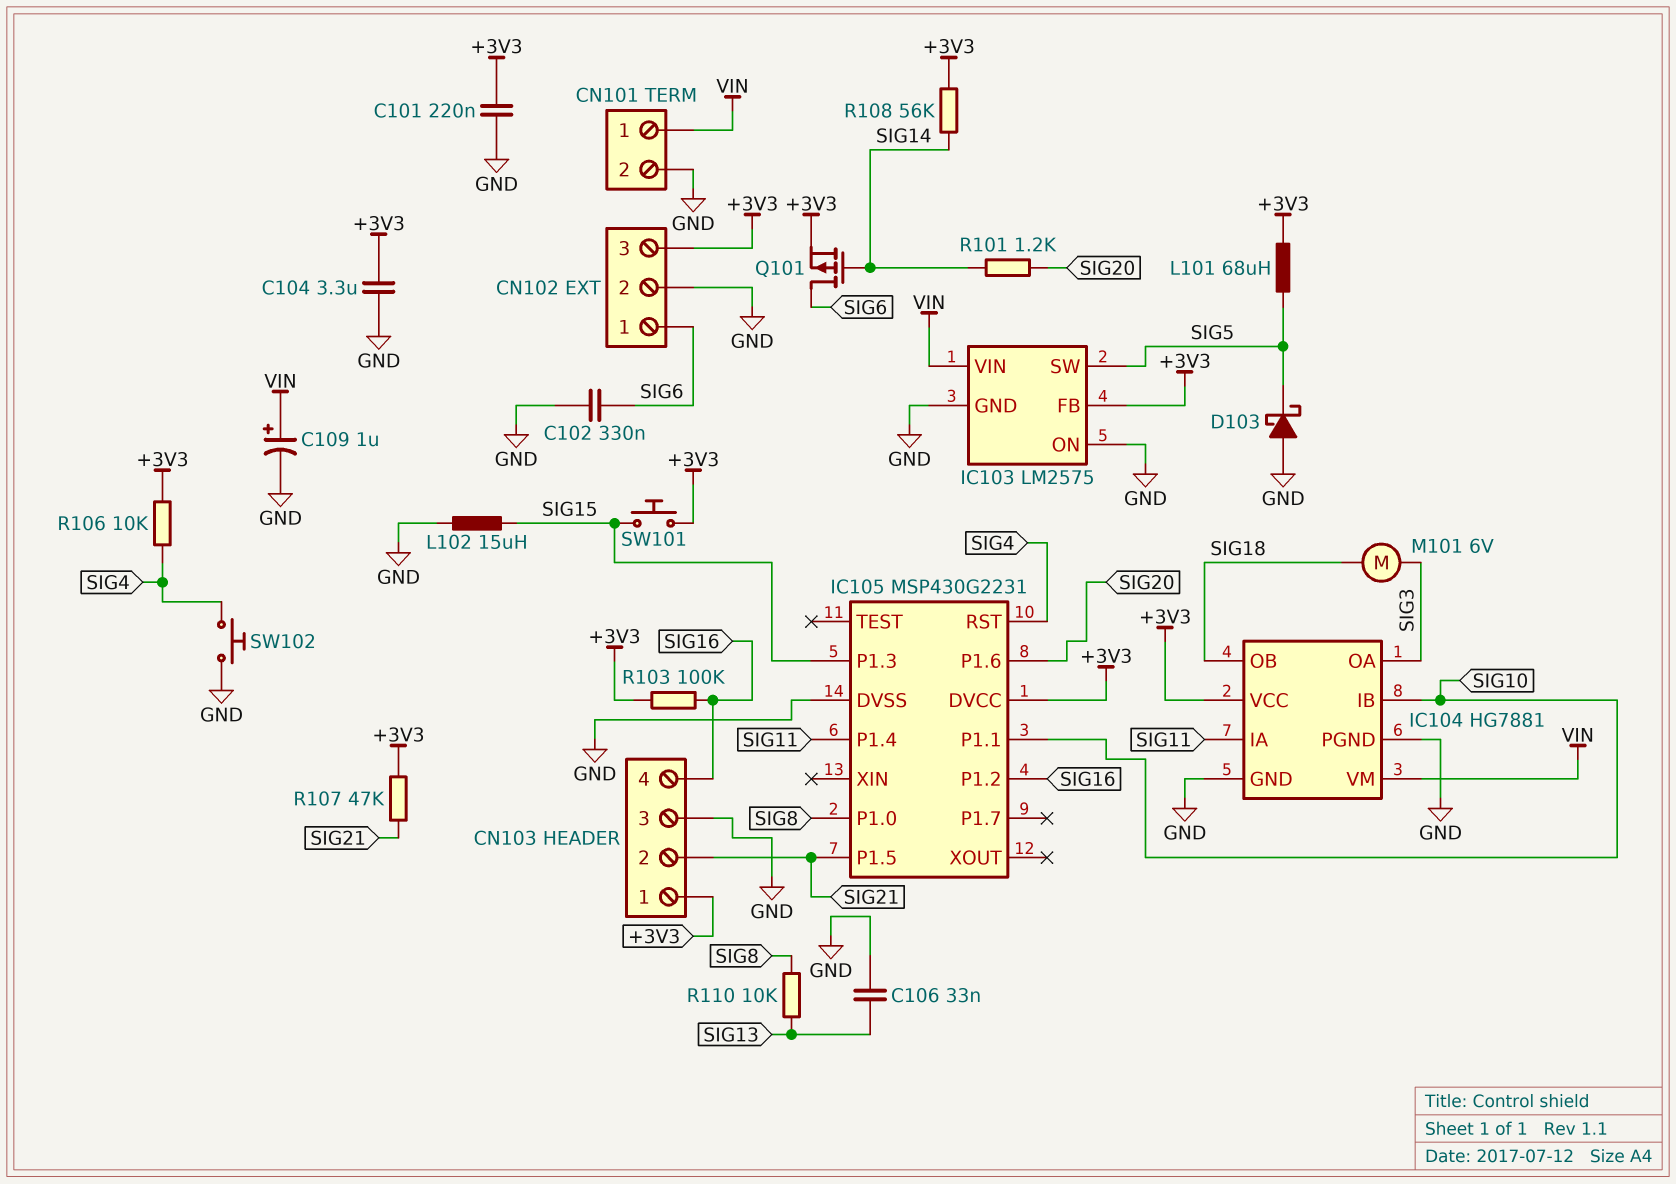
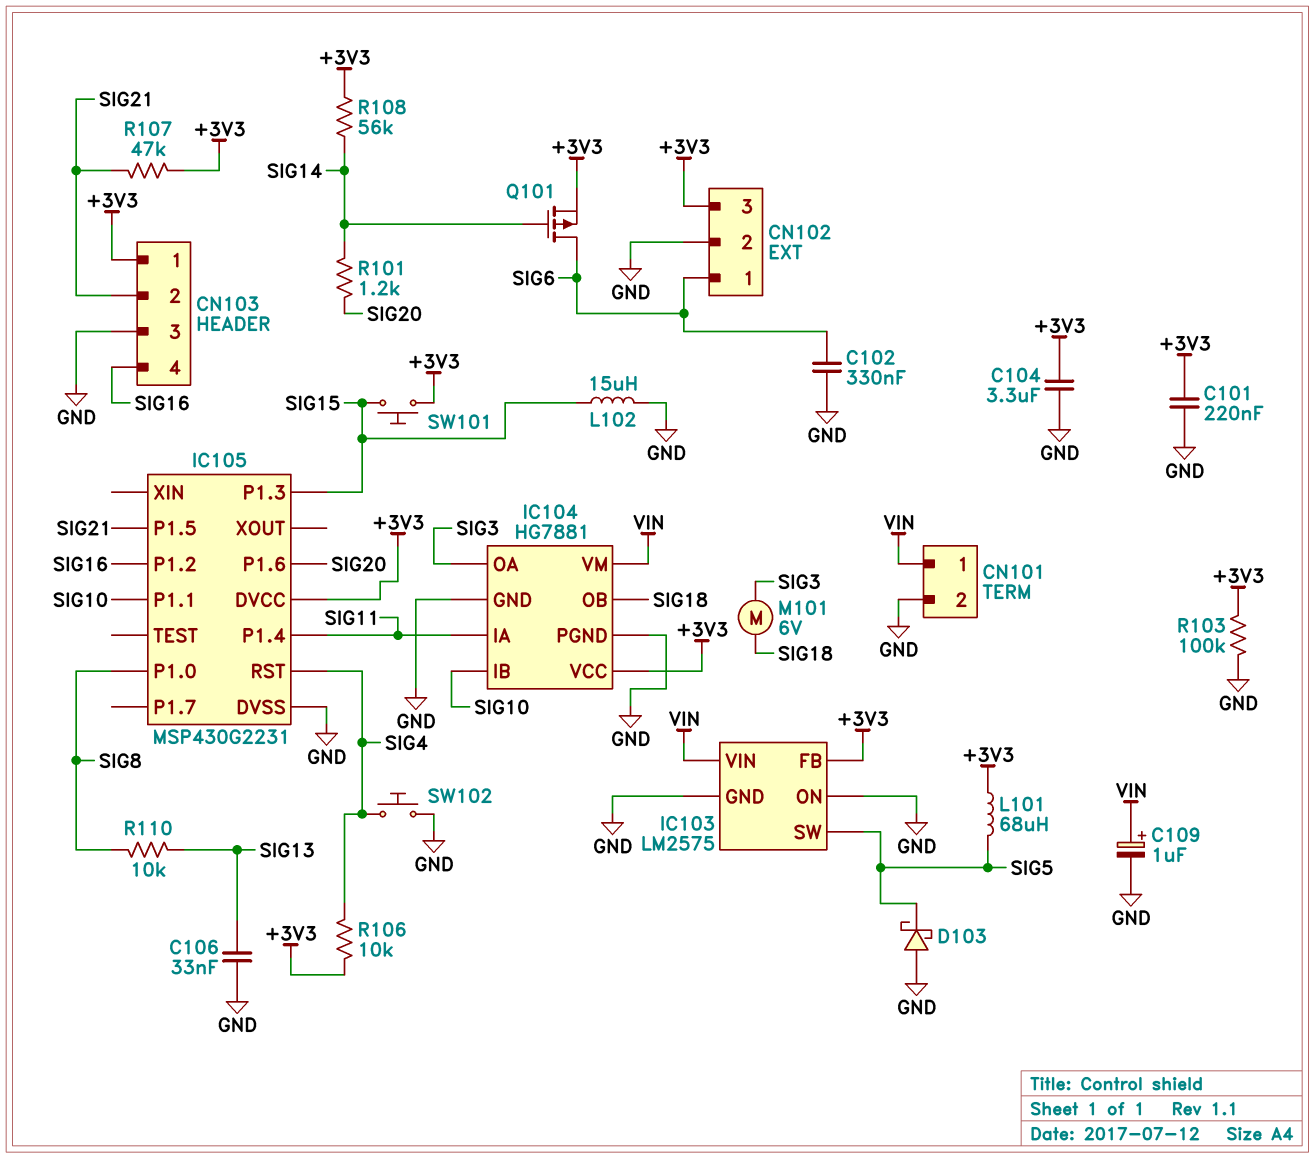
R103: 100k (+3V3, SIG16) -> 100k (+3V3, GND)

